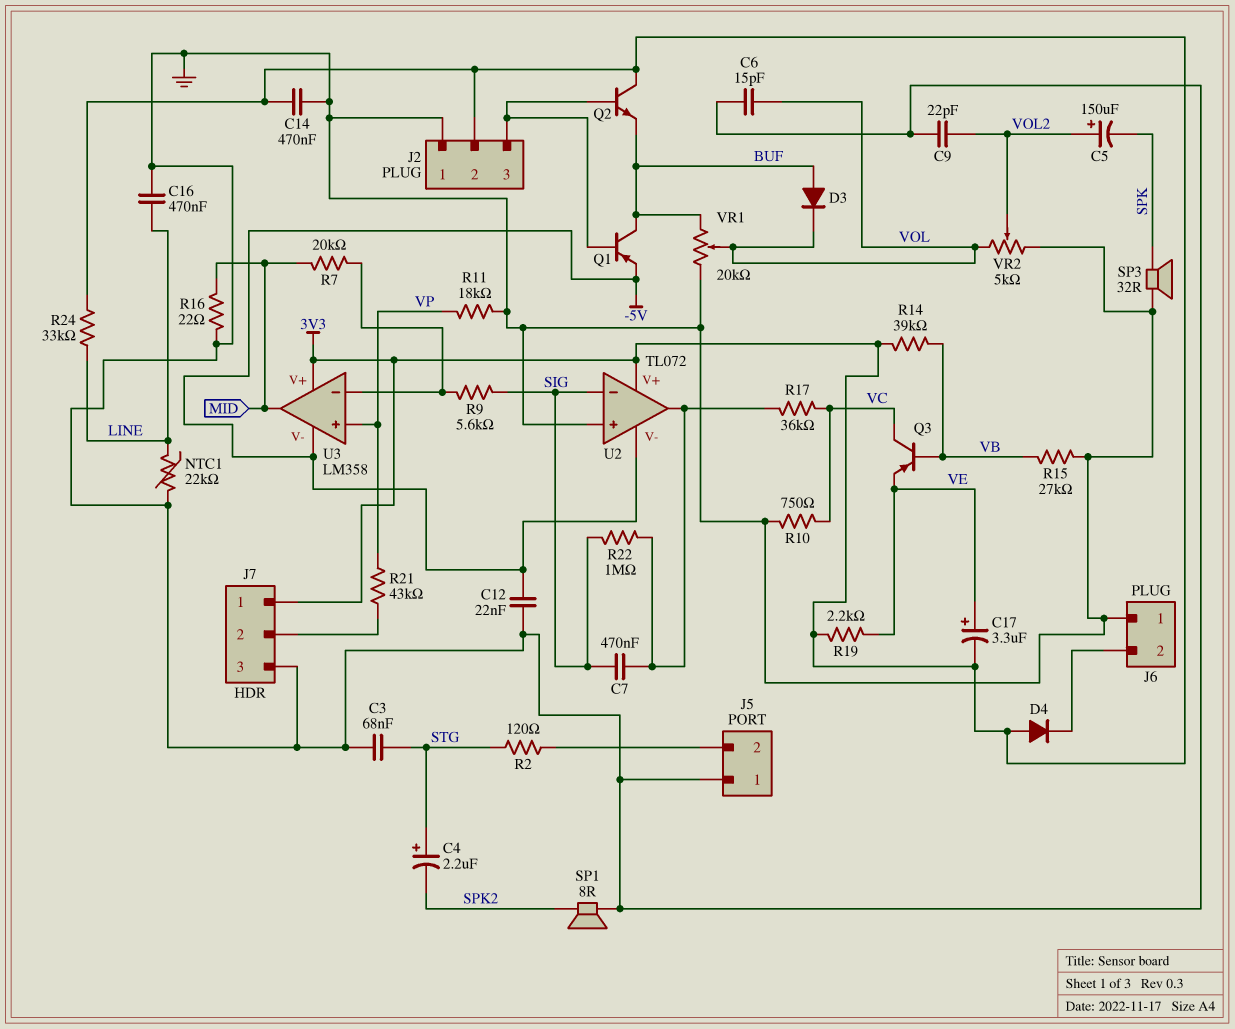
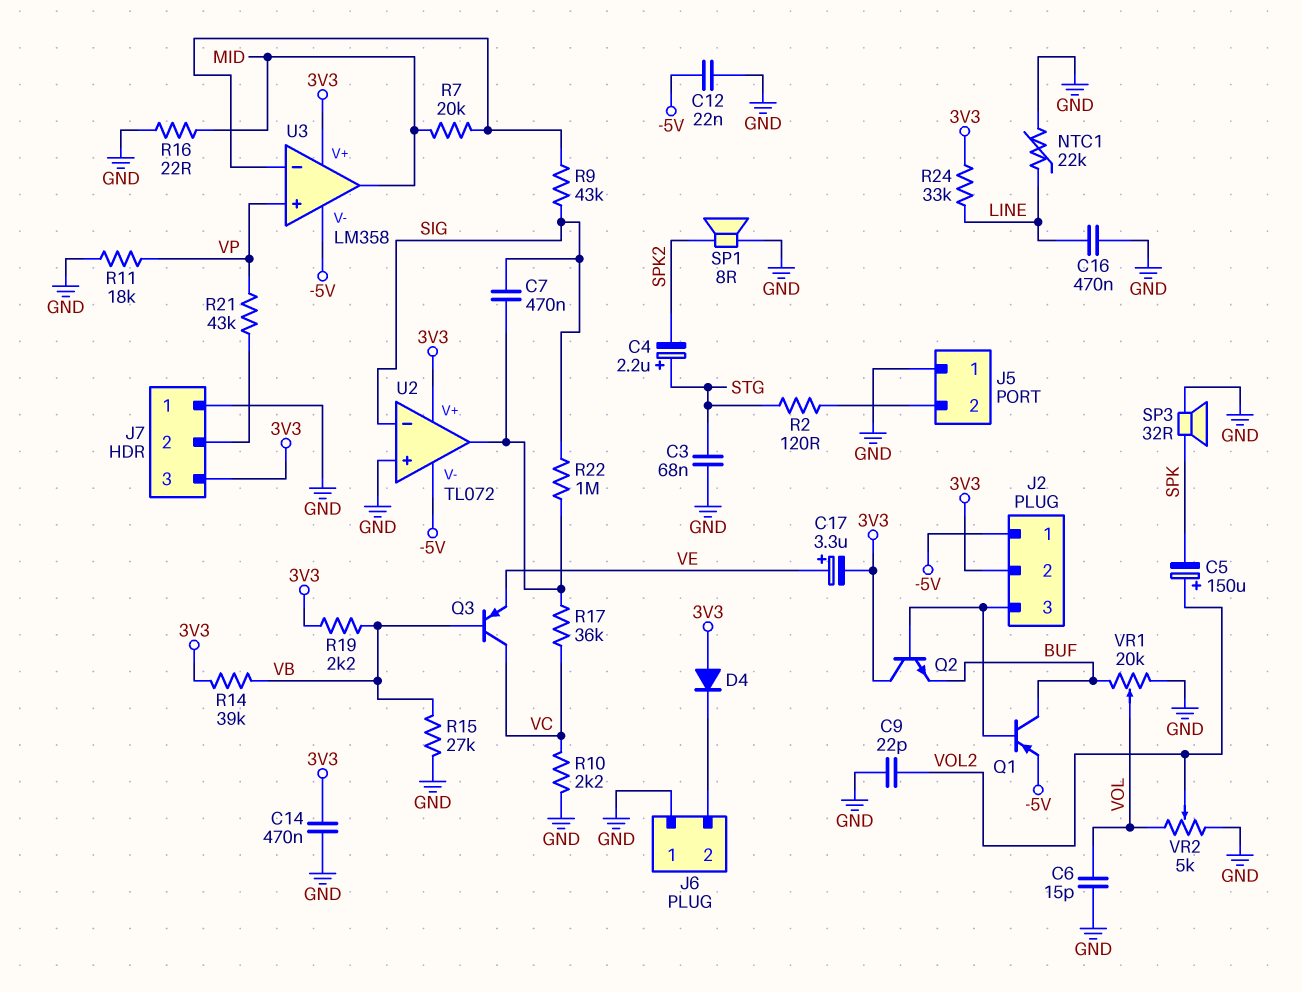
D3: diode (A BUF, K VOL) -> none
J2 pin 1: GND -> -5V
J7 pin 1: 3V3 -> GND
J7 pin 3: GND -> 3V3
R9: 5.6k (SIG, U3/in-) -> 43k (SIG, U3/in-)
R10: 750 (GND, VC) -> 2.2k (GND, VC)
R19: 2.2k (3V3, VE) -> 2.2k (3V3, VB)

